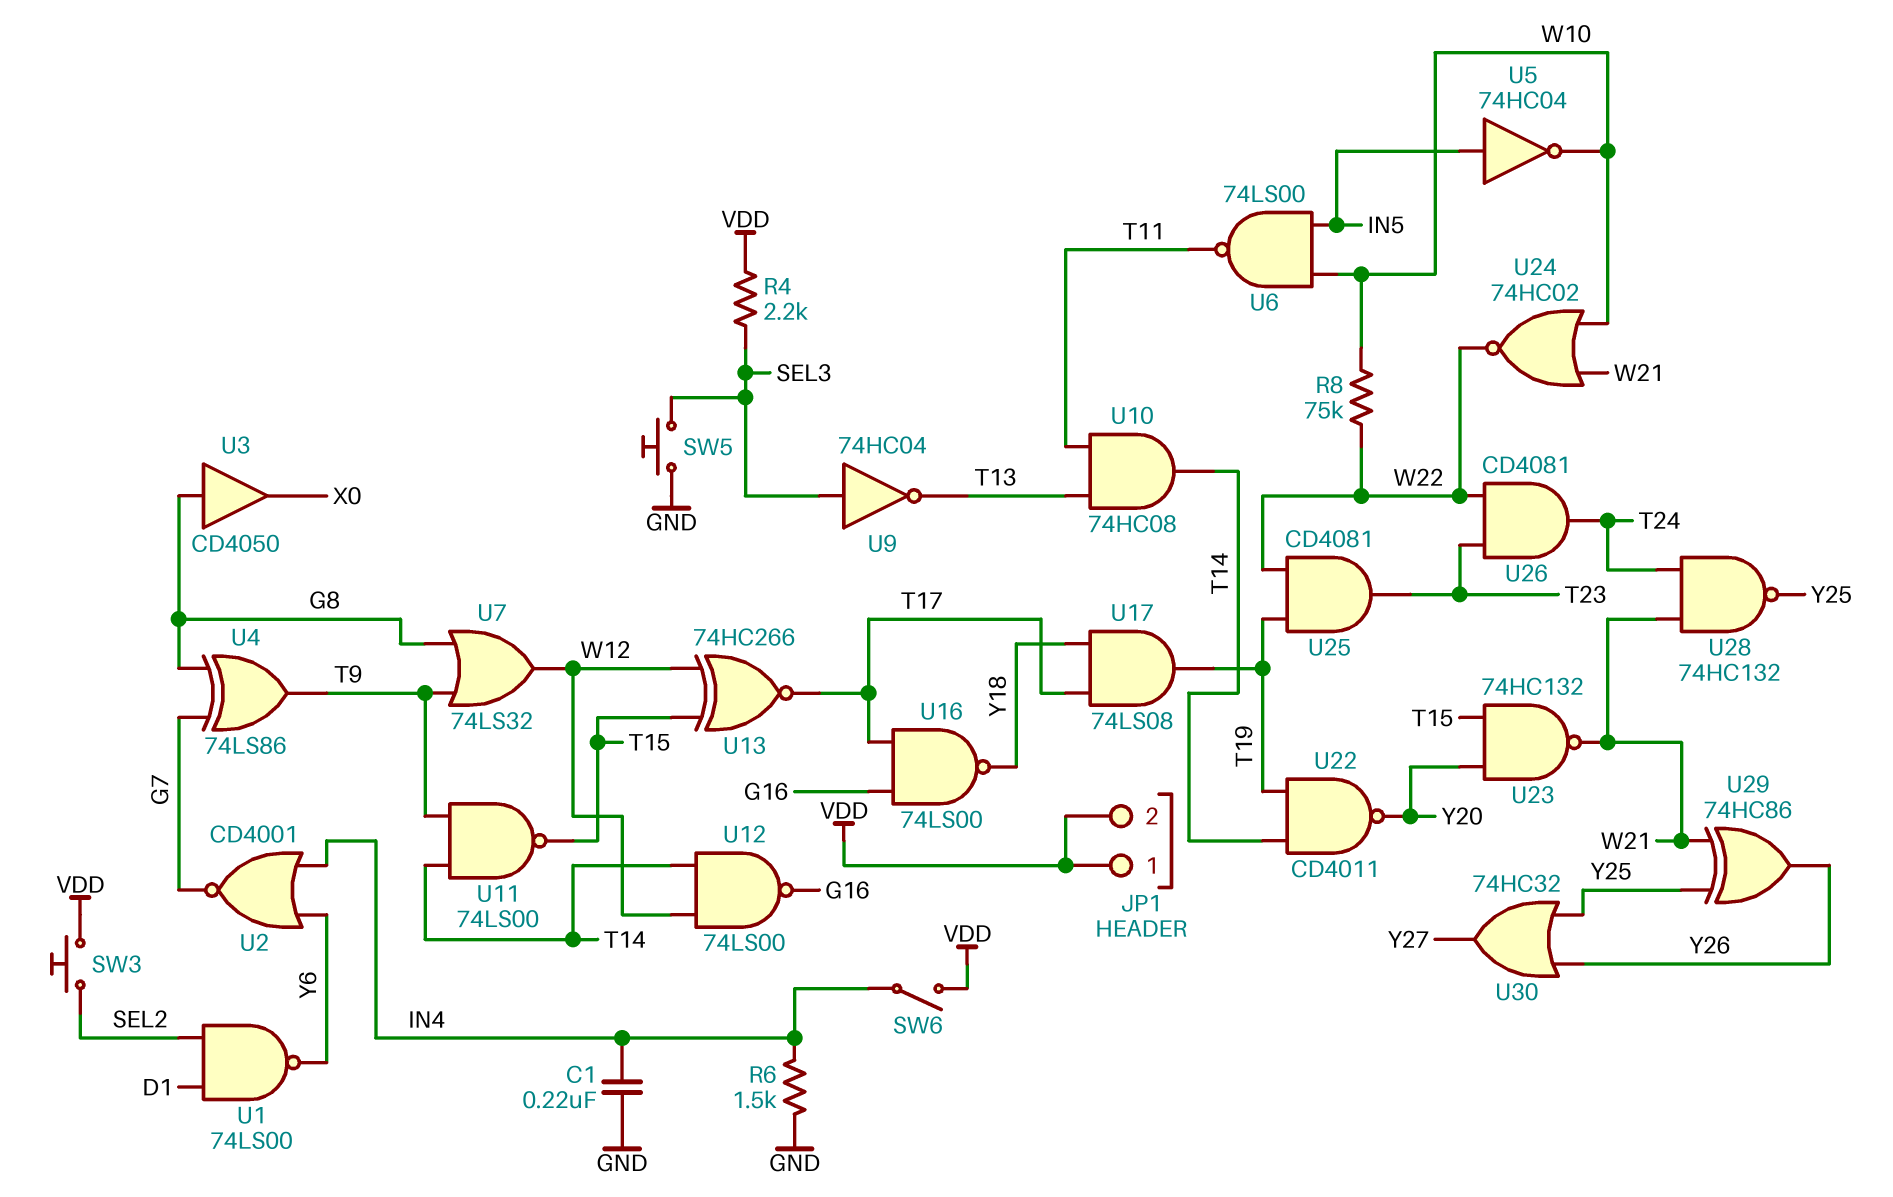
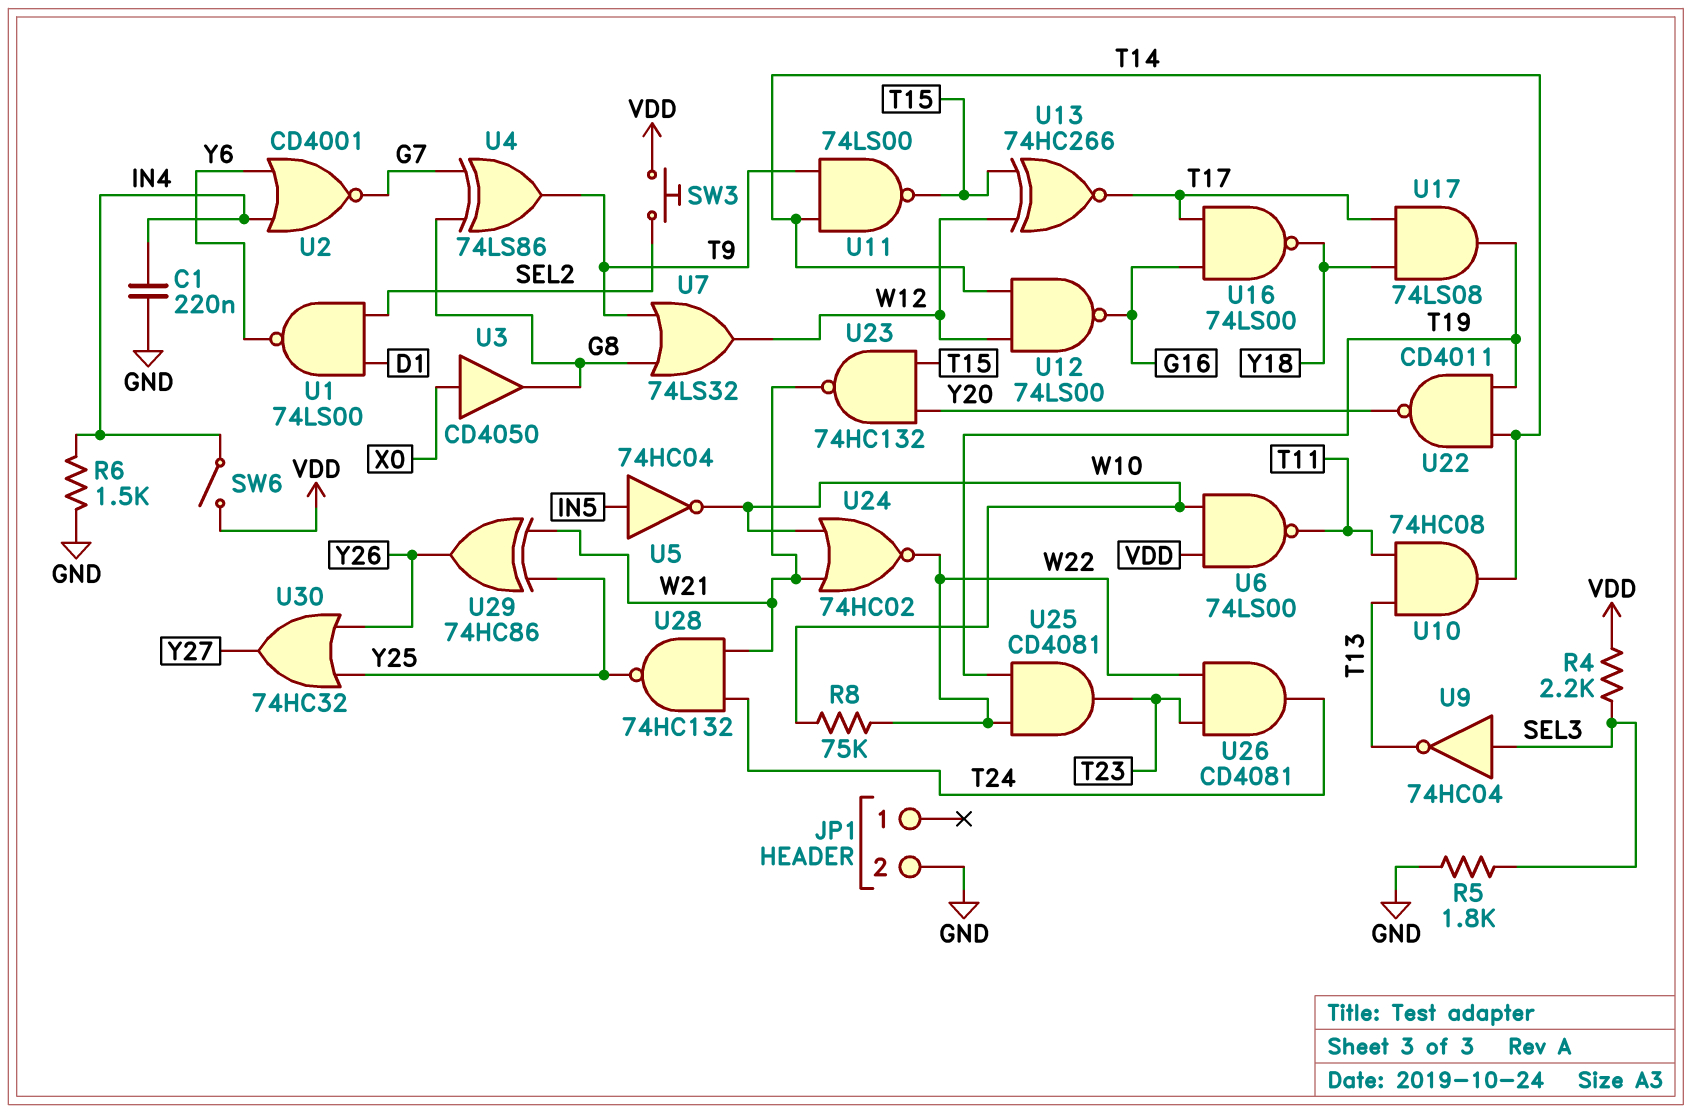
JP1 pin 1: VDD -> none
JP1 pin 2: VDD -> GND
R5: none -> 1.8k (GND, SEL3)
SW5: button (GND, SEL3) -> none
U3: buffer CD4050 (in G8, out X0) -> buffer CD4050 (in X0, out G8)
U6: NAND 74LS00 (in IN5, in W10, out T11) -> NAND 74LS00 (in VDD, in W10, out T11)

